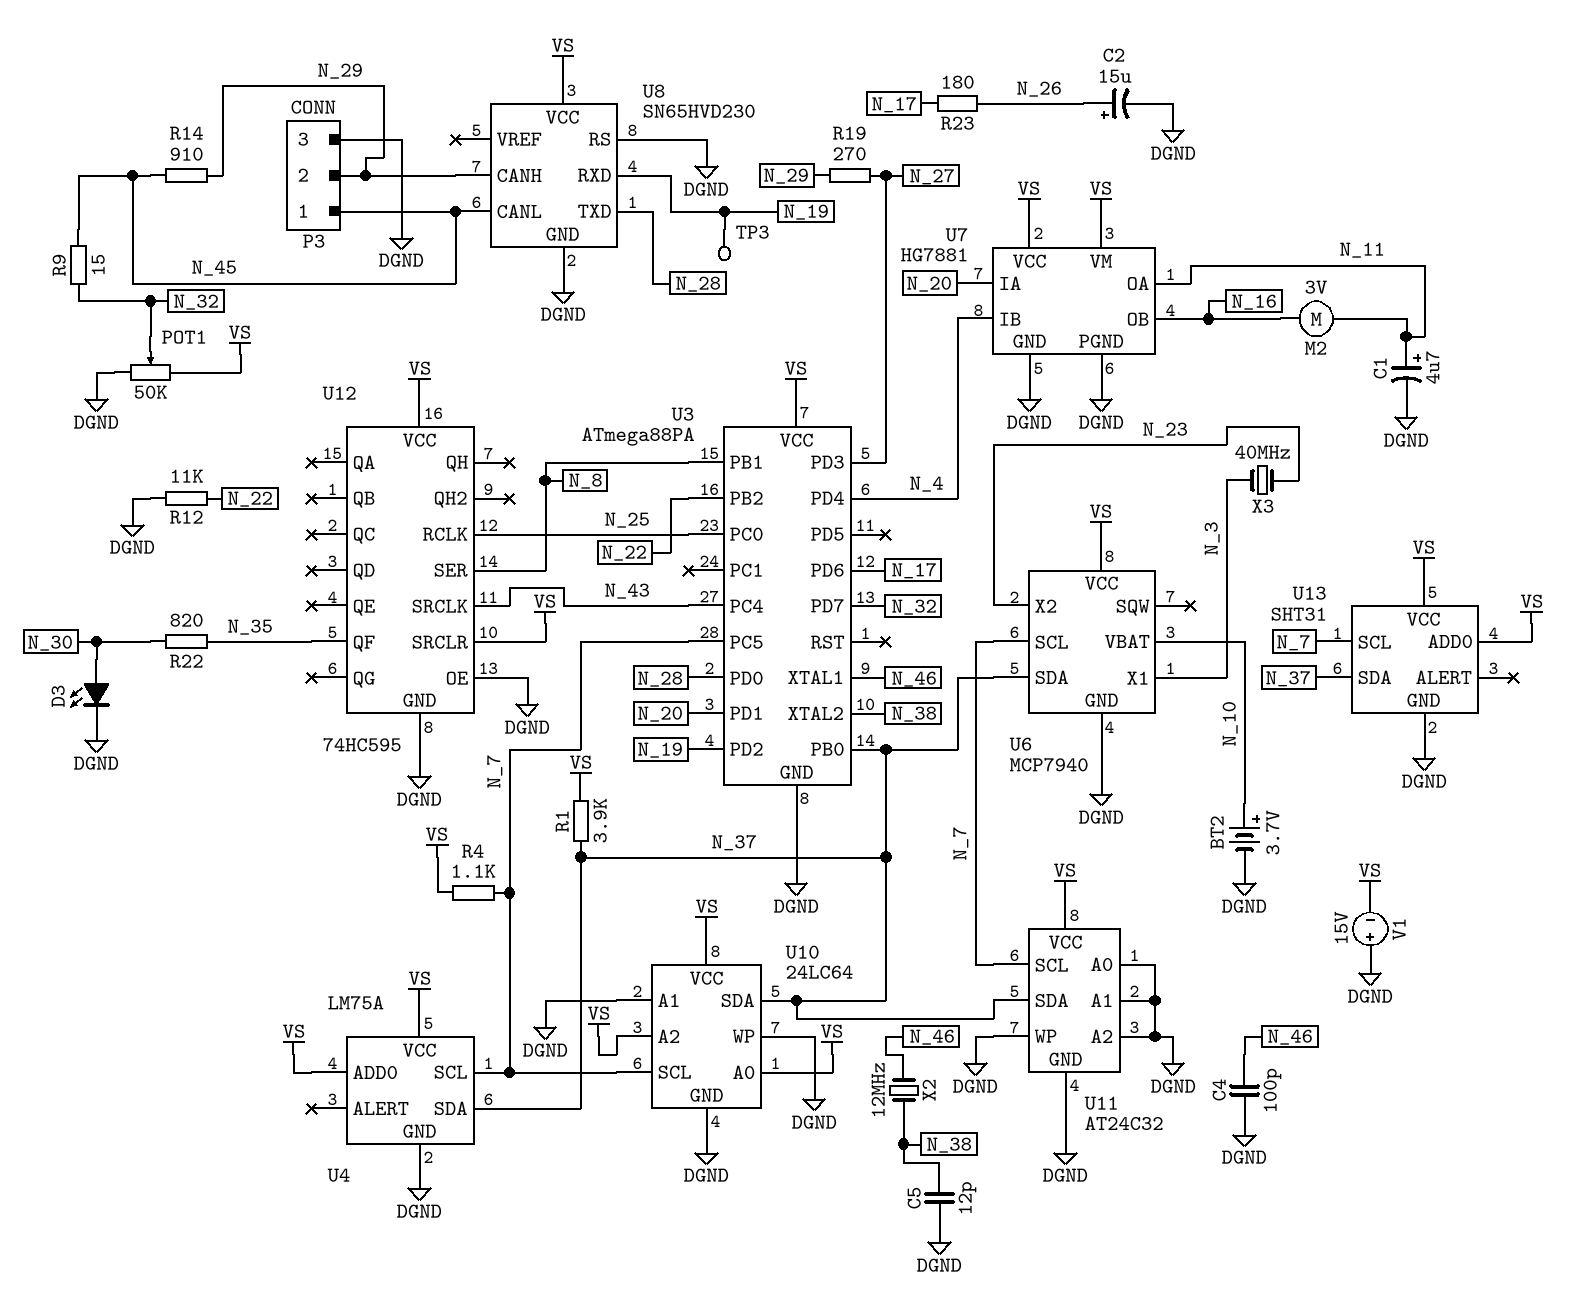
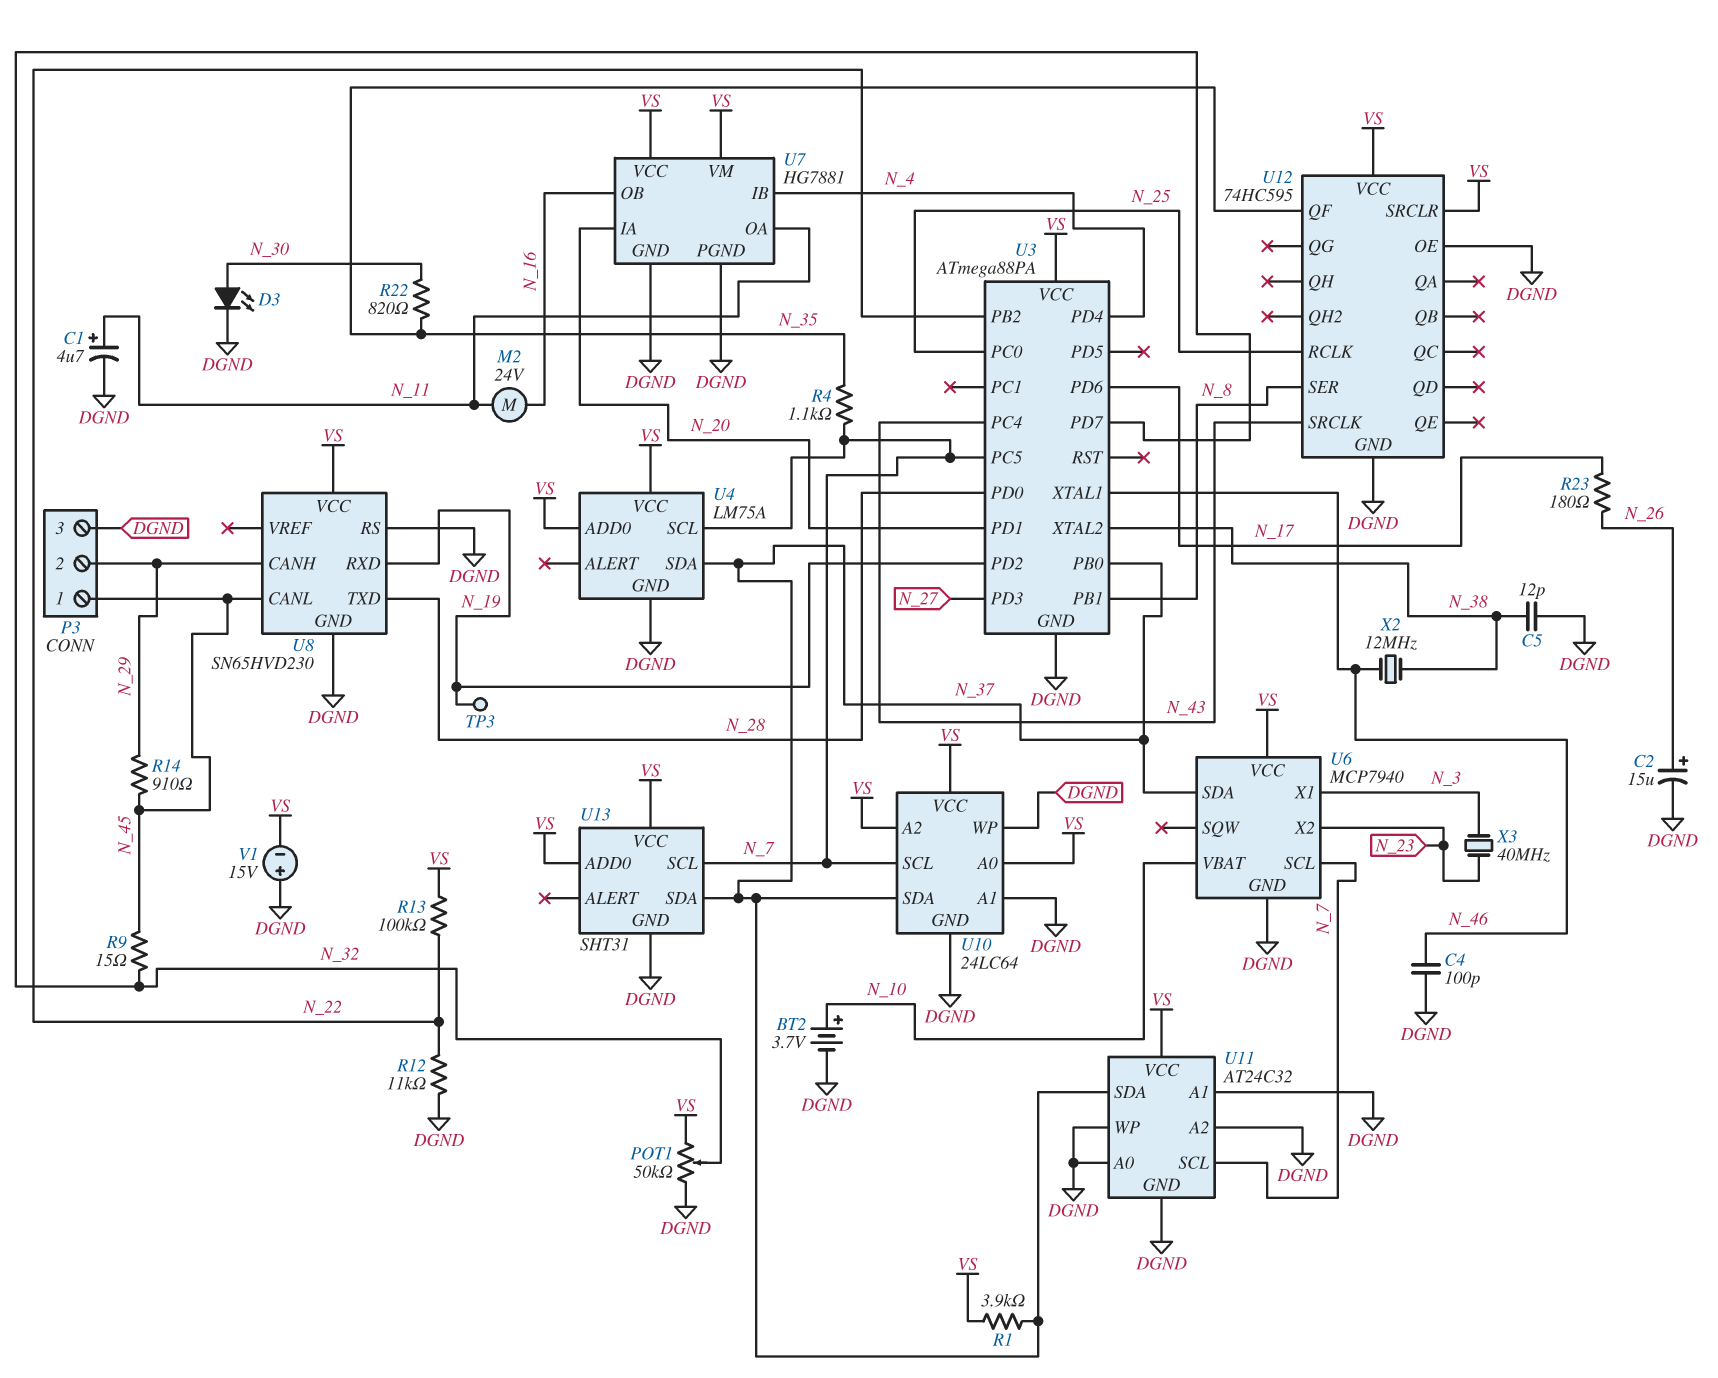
M2: motor 3V (N_11, N_16) -> motor 24V (N_11, N_16)
R4: 1.1k (N_7, VS) -> 1.1k (N_7, N_35)
R13: none -> 100k (N_22, VS)
R19: 270 (N_27, N_29) -> none

